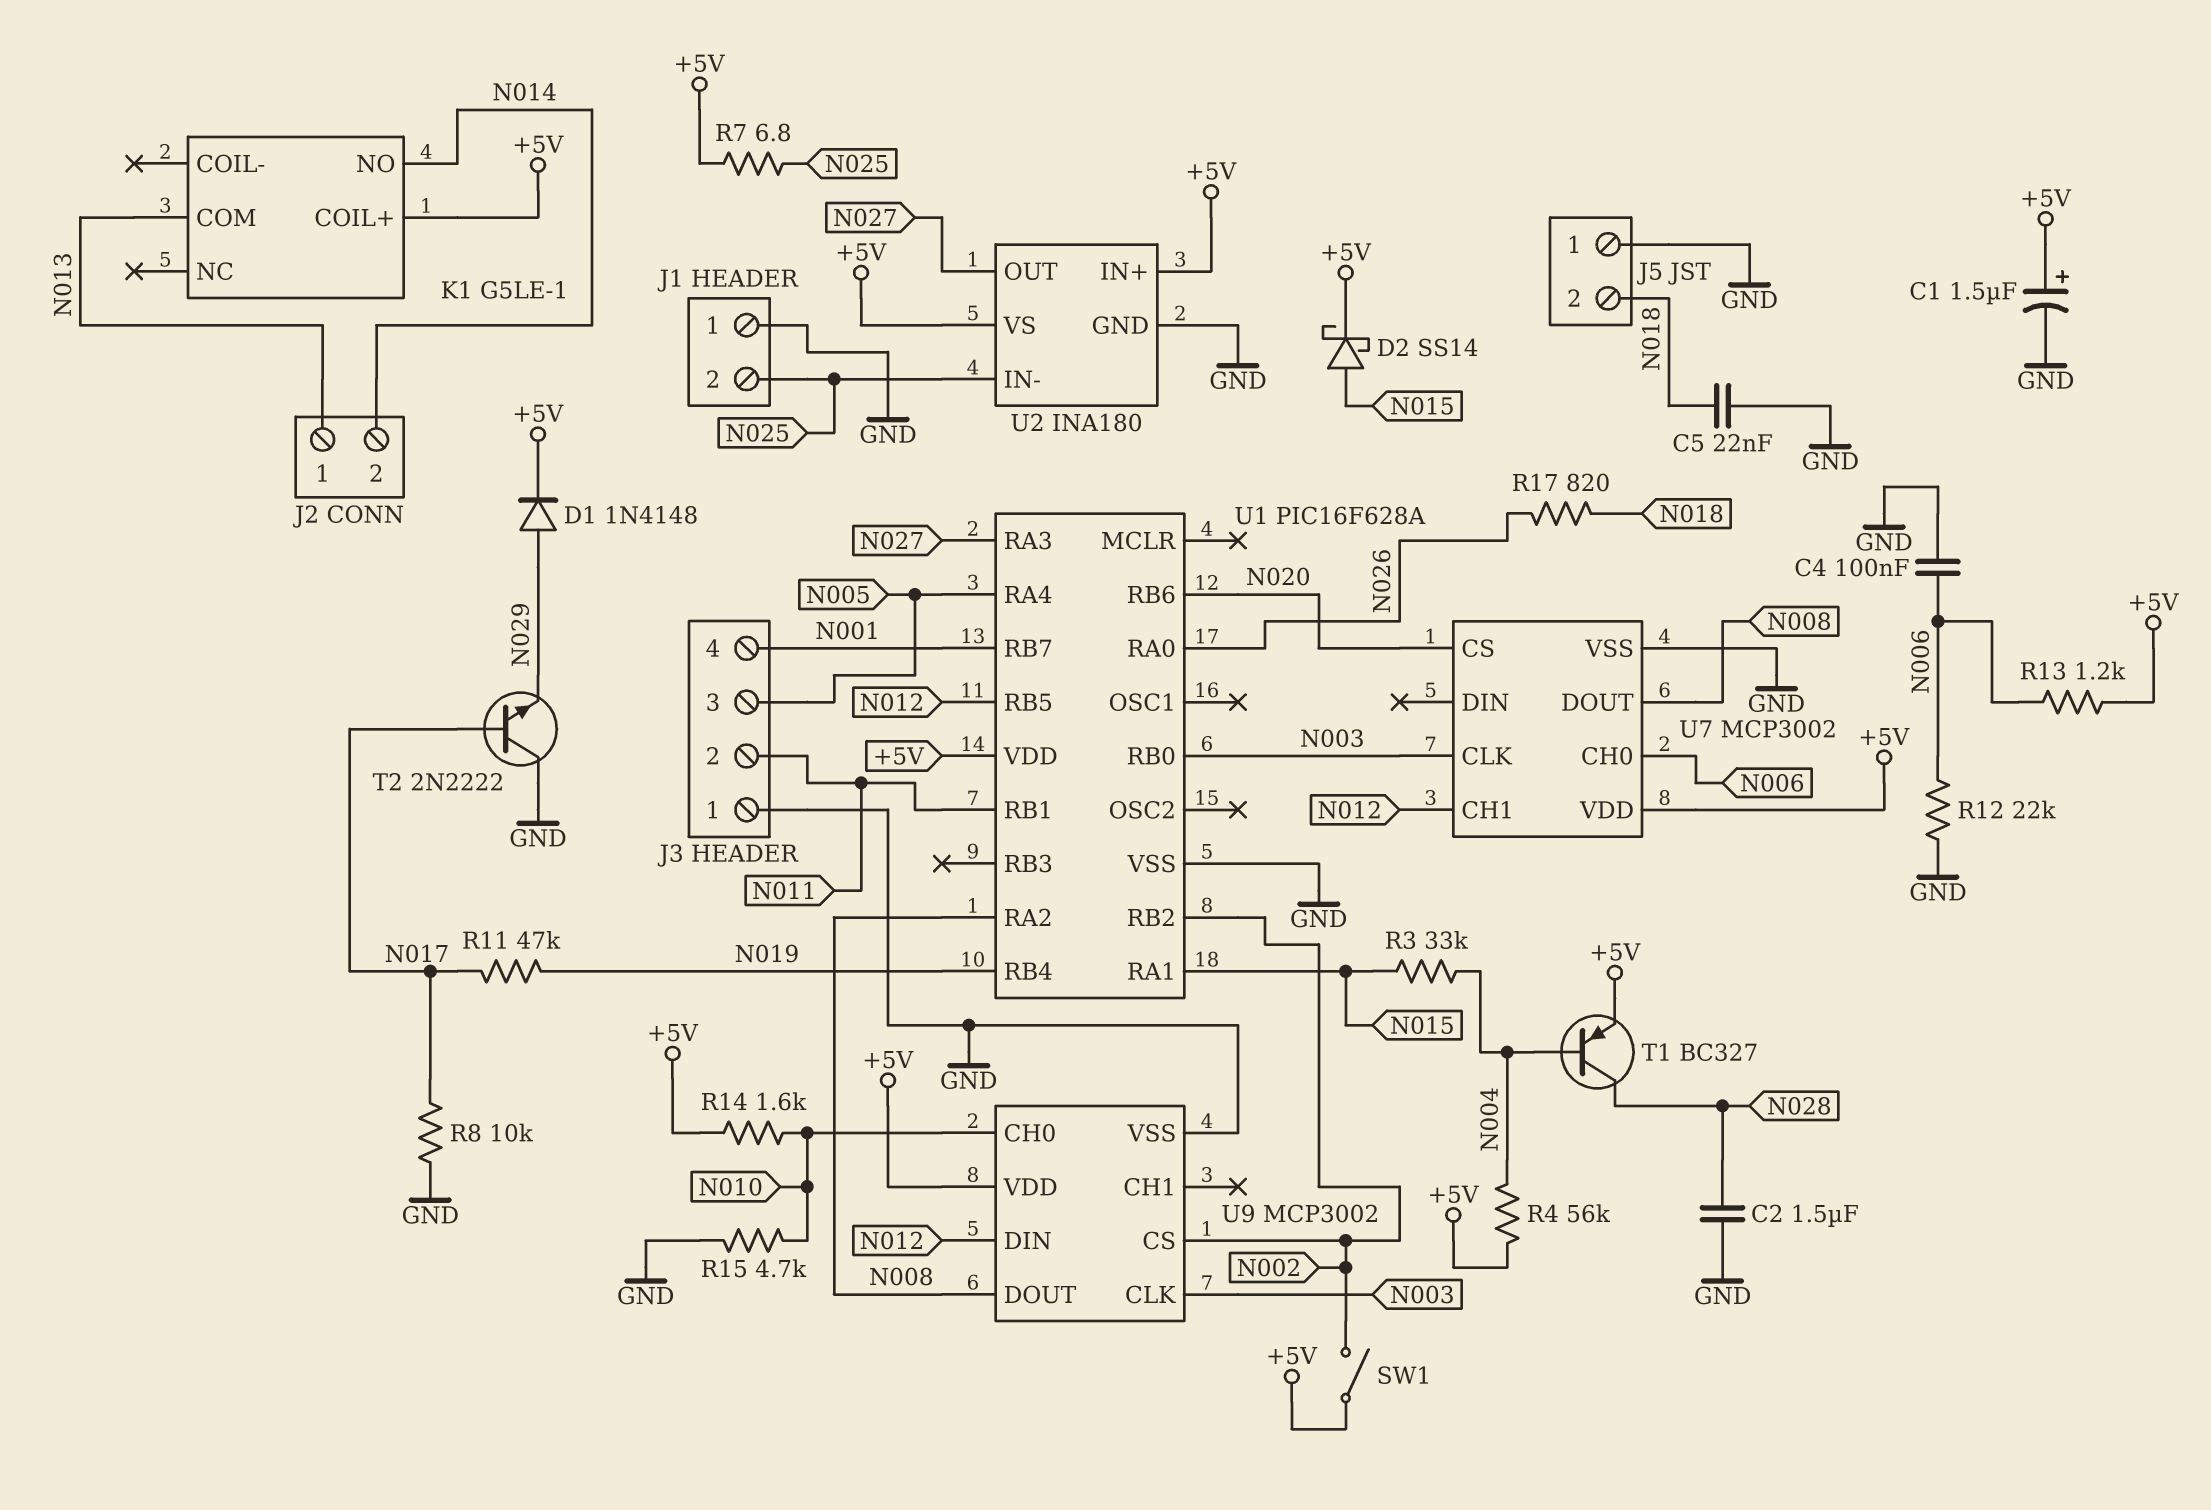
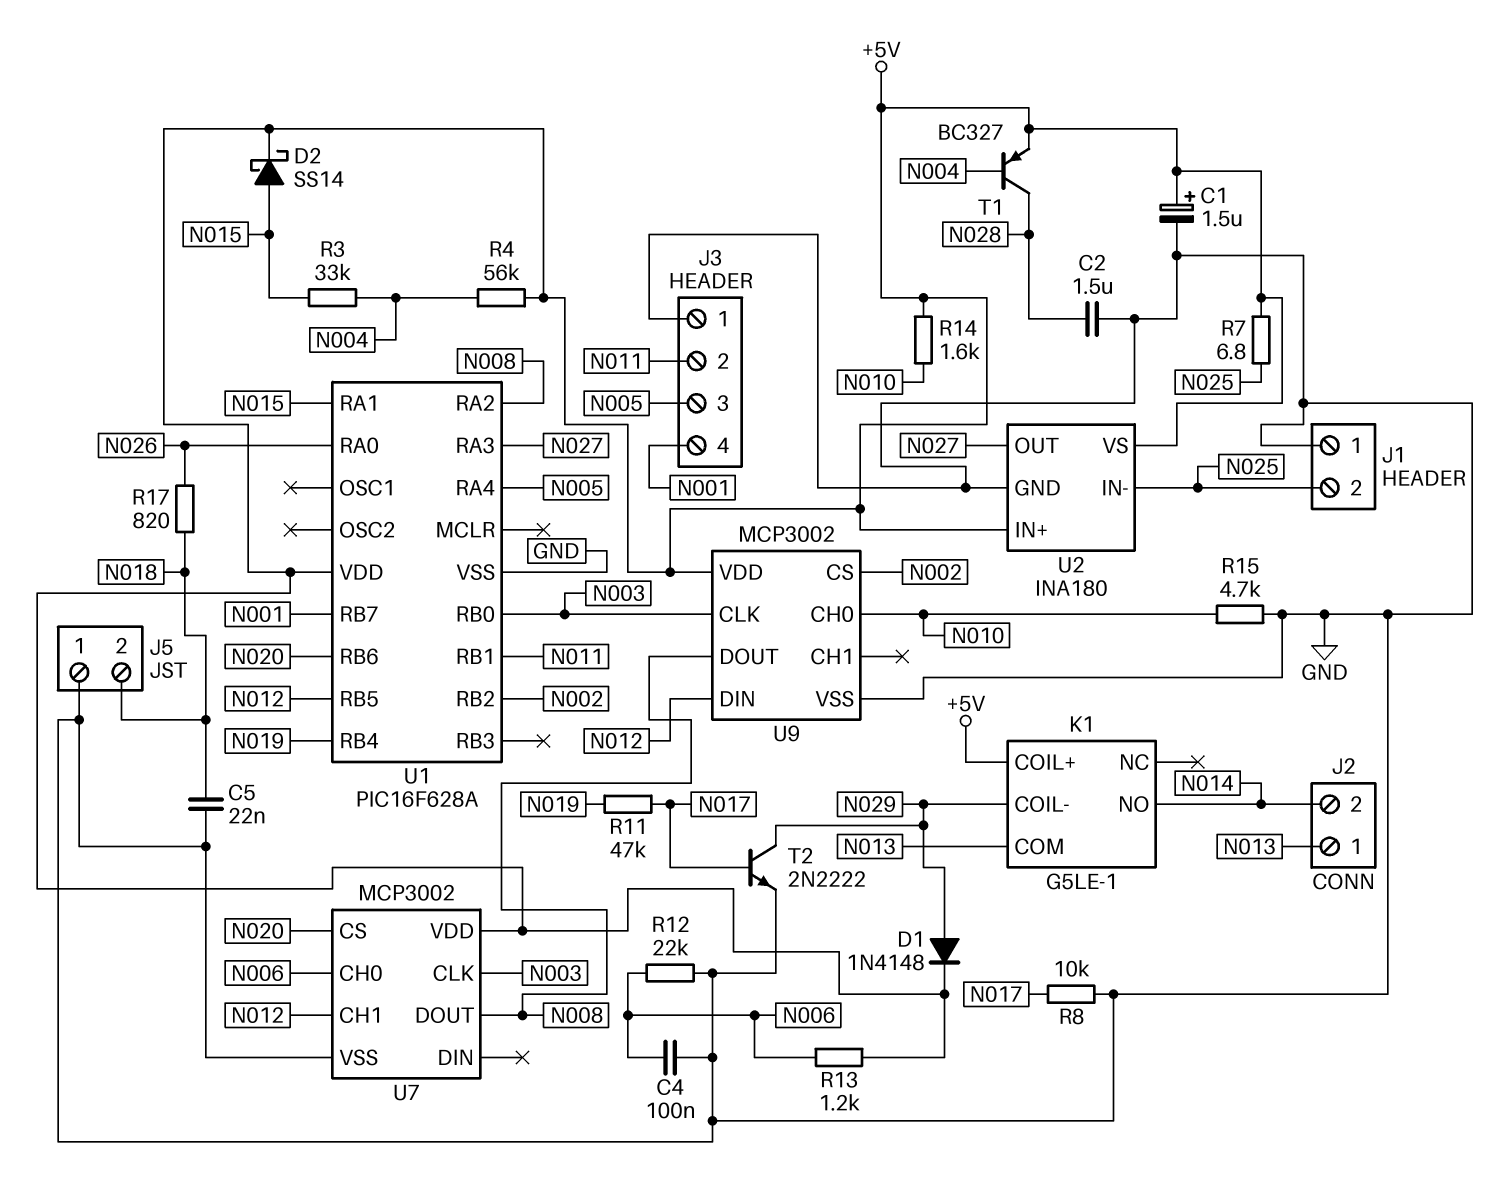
K1 pin COIL-: none -> N029
SW1: switch (+5V, N002) -> none
T2: NPN 2N2222 (B N017, C GND, E N029) -> NPN 2N2222 (B N017, C N029, E GND)

